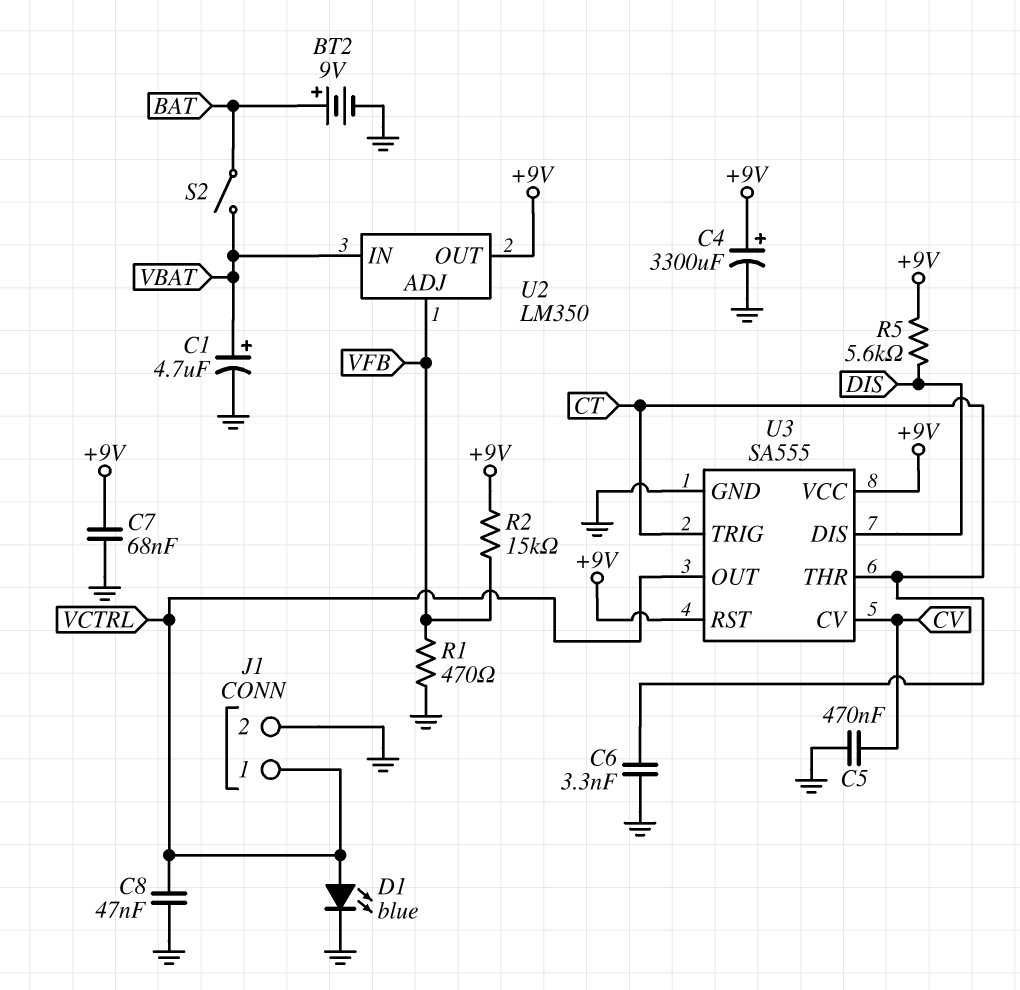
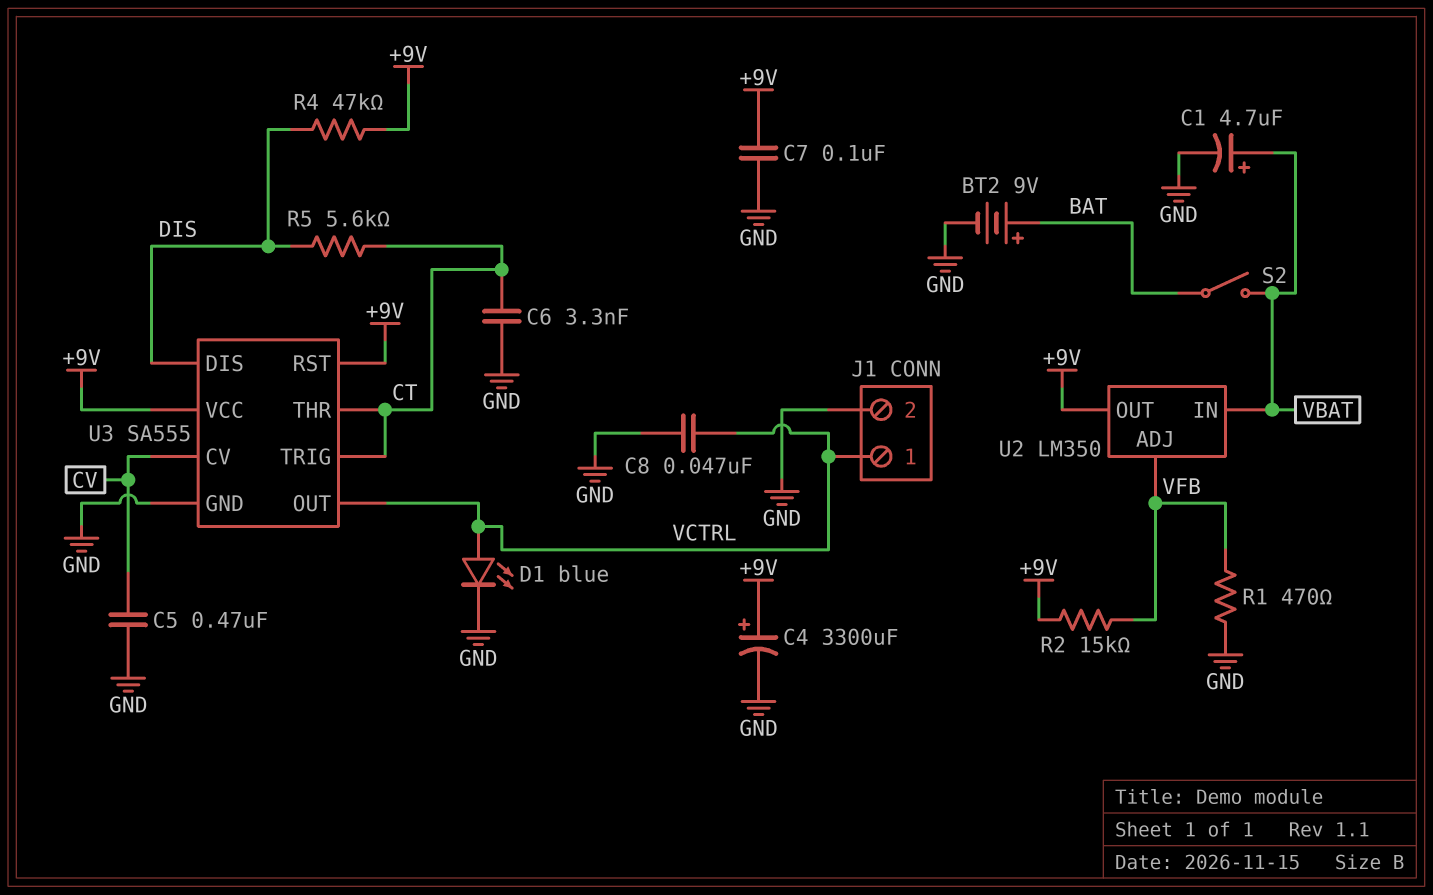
C7: 68nF (+9V, GND) -> 100nF (+9V, GND)
R4: none -> 47k (+9V, DIS)
R5: 5.6k (+9V, DIS) -> 5.6k (CT, DIS)

